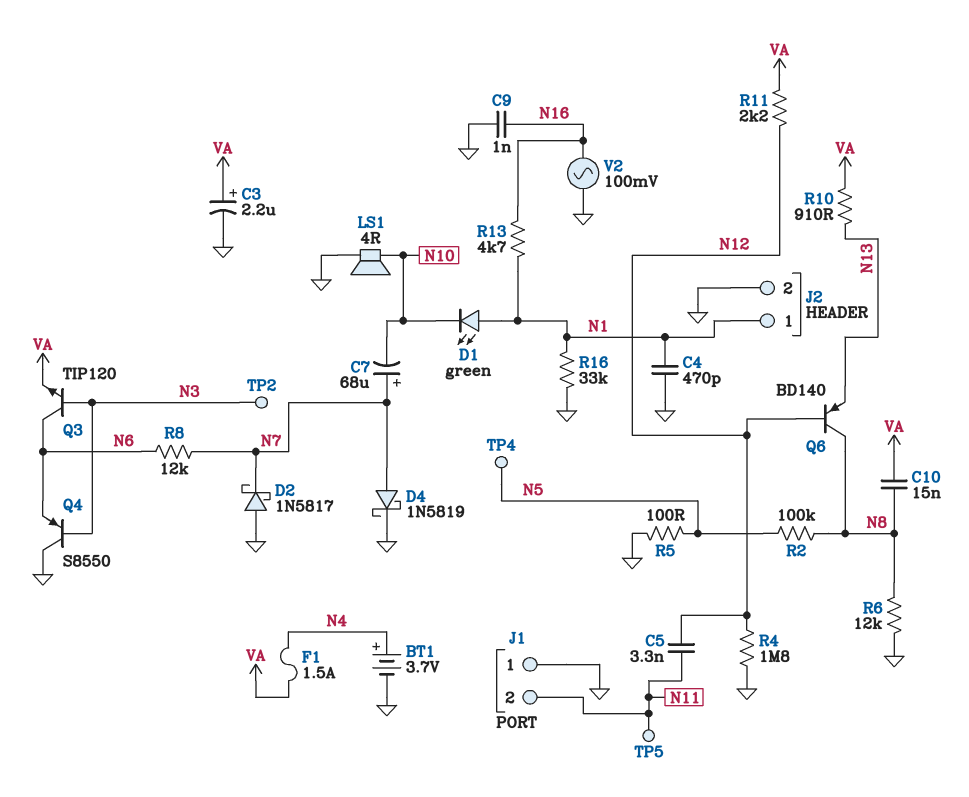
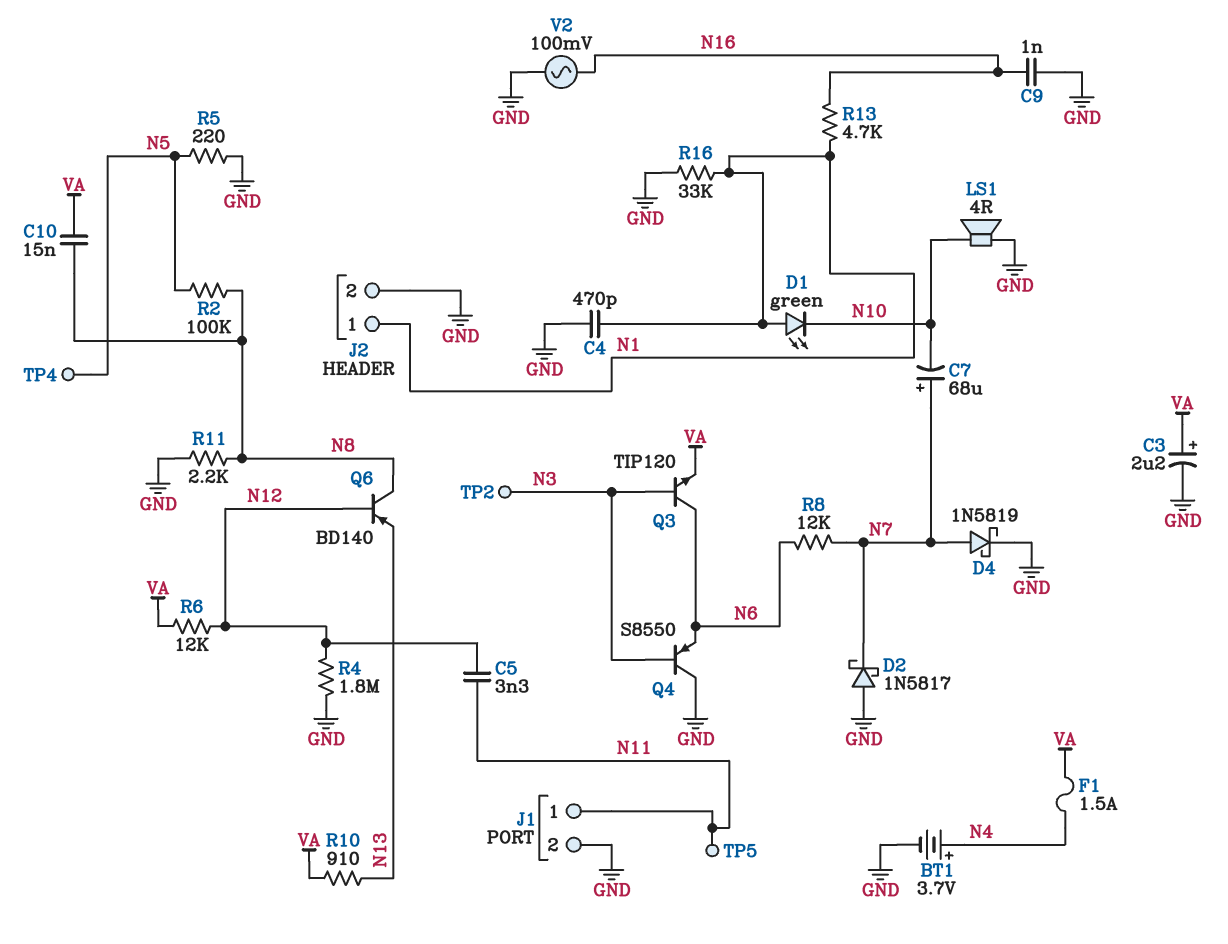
J1 pin 1: GND -> N11
J1 pin 2: N11 -> GND
R5: 100 (GND, N5) -> 220 (GND, N5)
R6: 12k (GND, N8) -> 12k (N12, VA)
R11: 2.2k (N12, VA) -> 2.2k (GND, N8)

